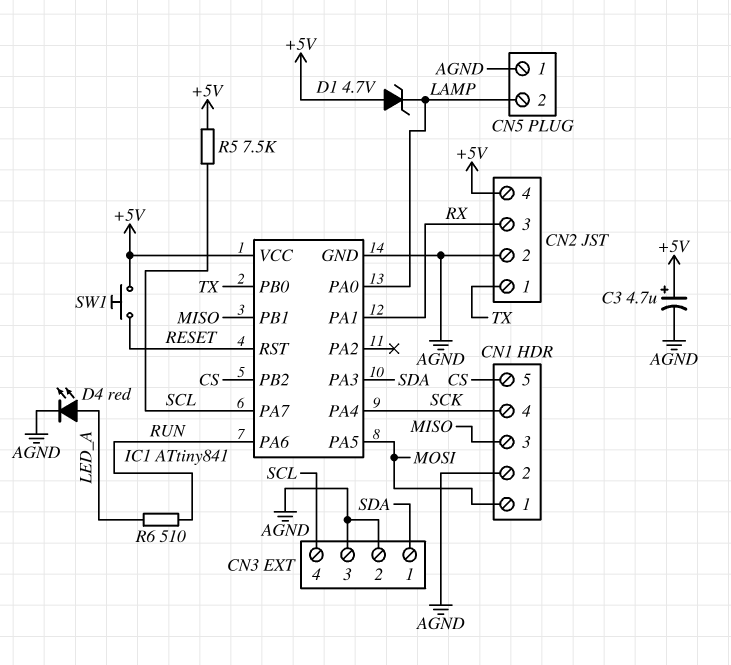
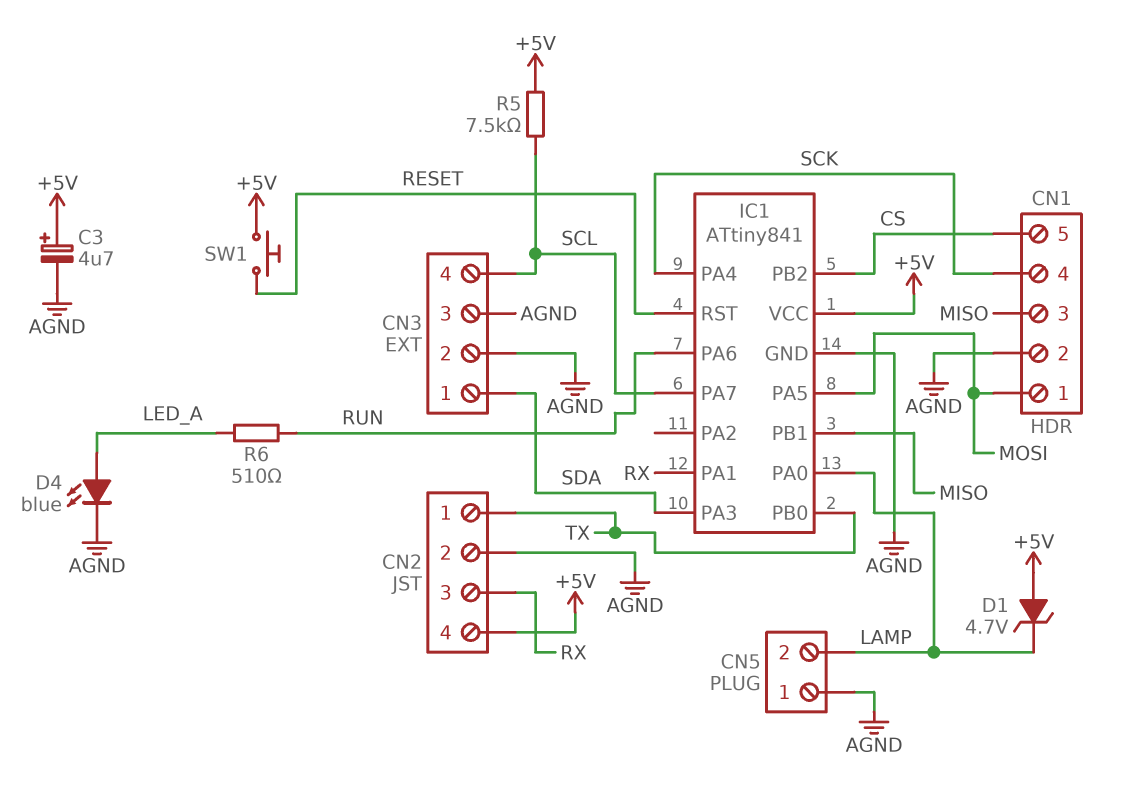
D4: LED red (A LED_A, K AGND) -> LED blue (A LED_A, K AGND)

